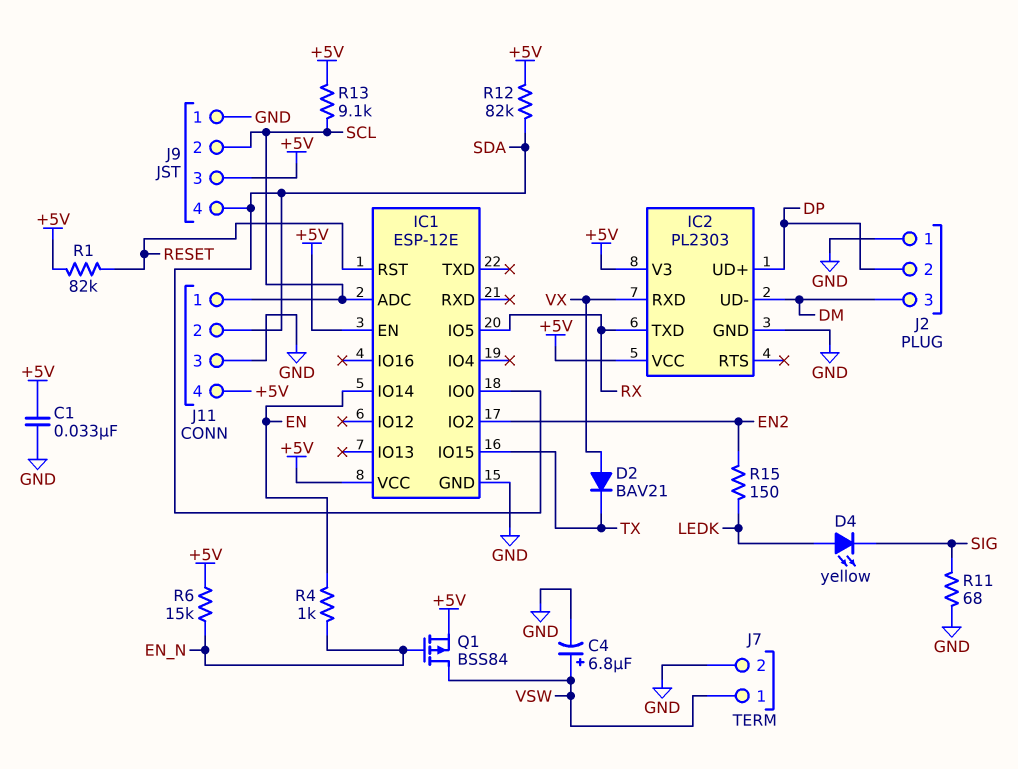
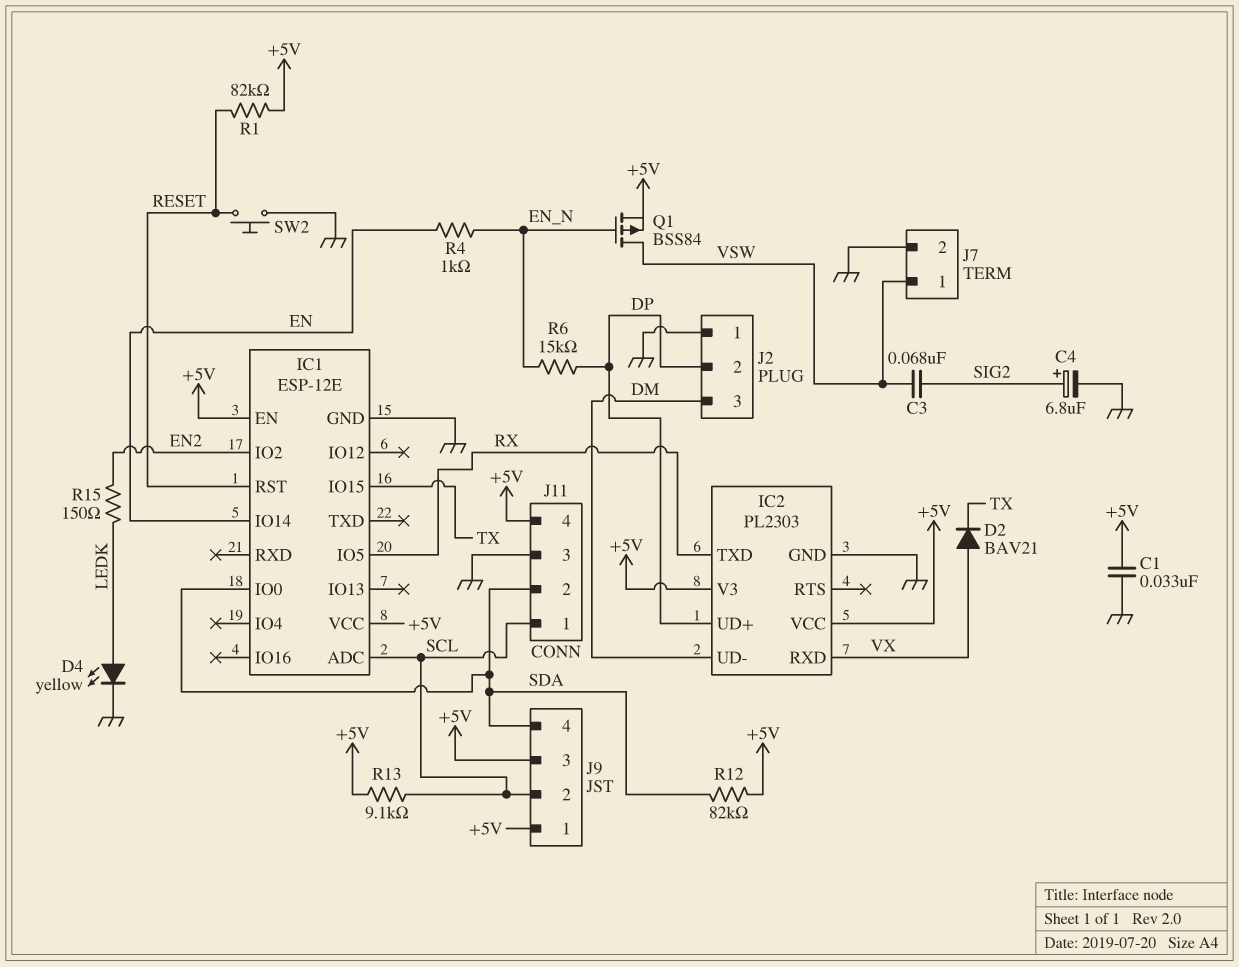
C3: none -> 68nF (SIG2, VSW)
C4: 6.8uF (plus VSW, minus GND) -> 6.8uF (plus SIG2, minus GND)
D4: LED yellow (A LEDK, K SIG) -> LED yellow (A LEDK, K GND)
J9 pin 1: GND -> +5V
R6: 15k (+5V, EN_N) -> 15k (DP, EN_N)
R11: 68 (GND, SIG) -> none
SW2: none -> button (GND, RESET)

